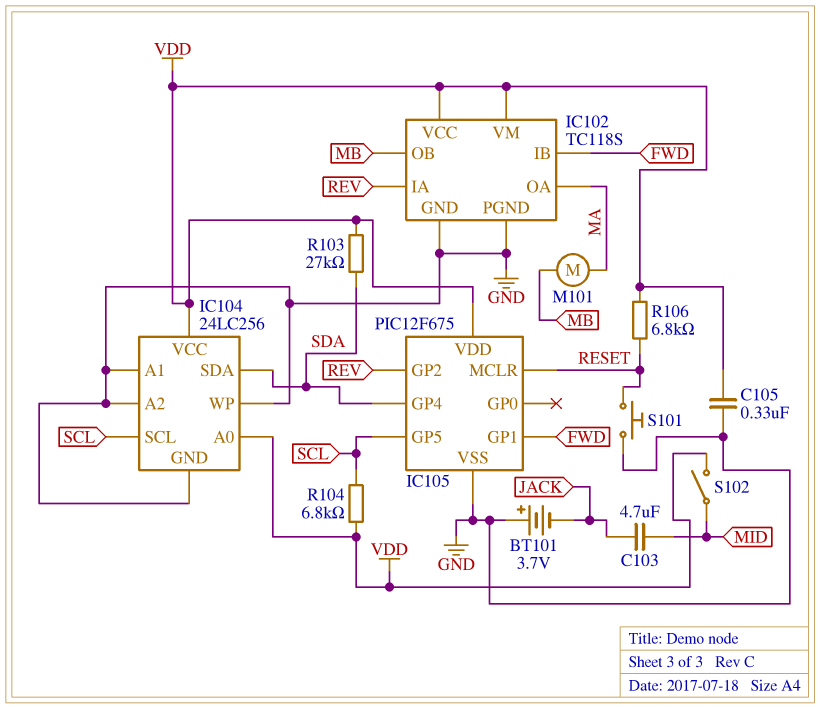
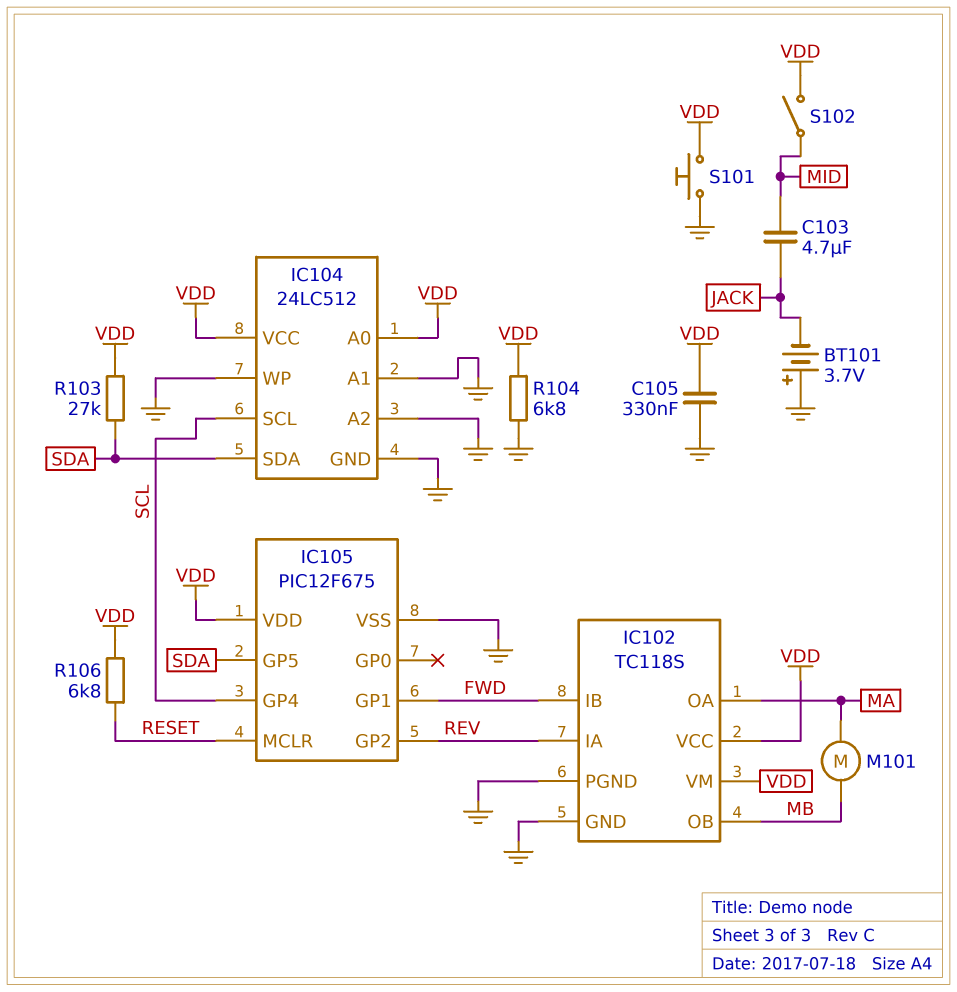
IC104: 24LC256 -> 24LC512
IC105 pin GP4: SDA -> SCL
IC105 pin GP5: SCL -> SDA
R104: 6.8k (SCL, VDD) -> 6.8k (GND, VDD)
S101: button (GND, RESET) -> button (GND, VDD)

